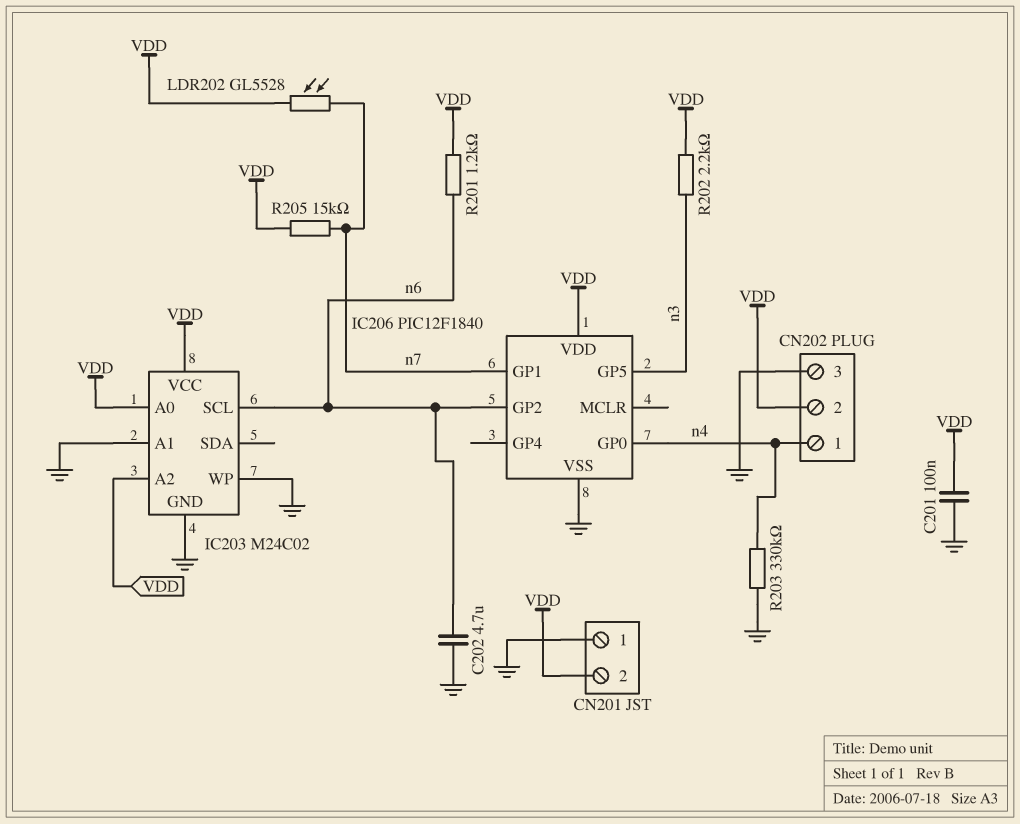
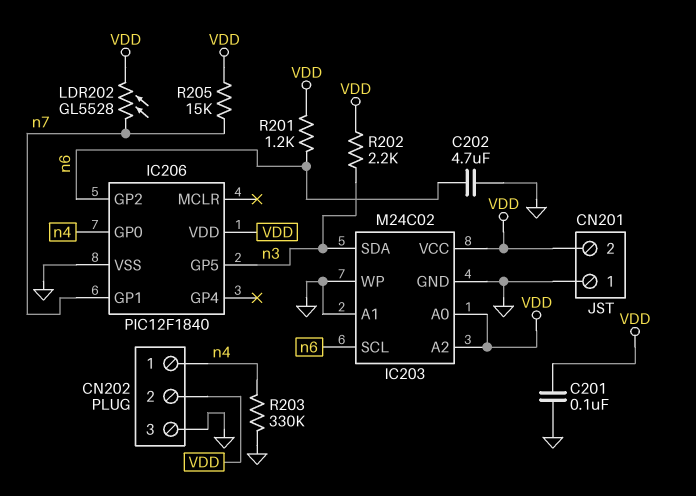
IC203 pin SDA: none -> n3

